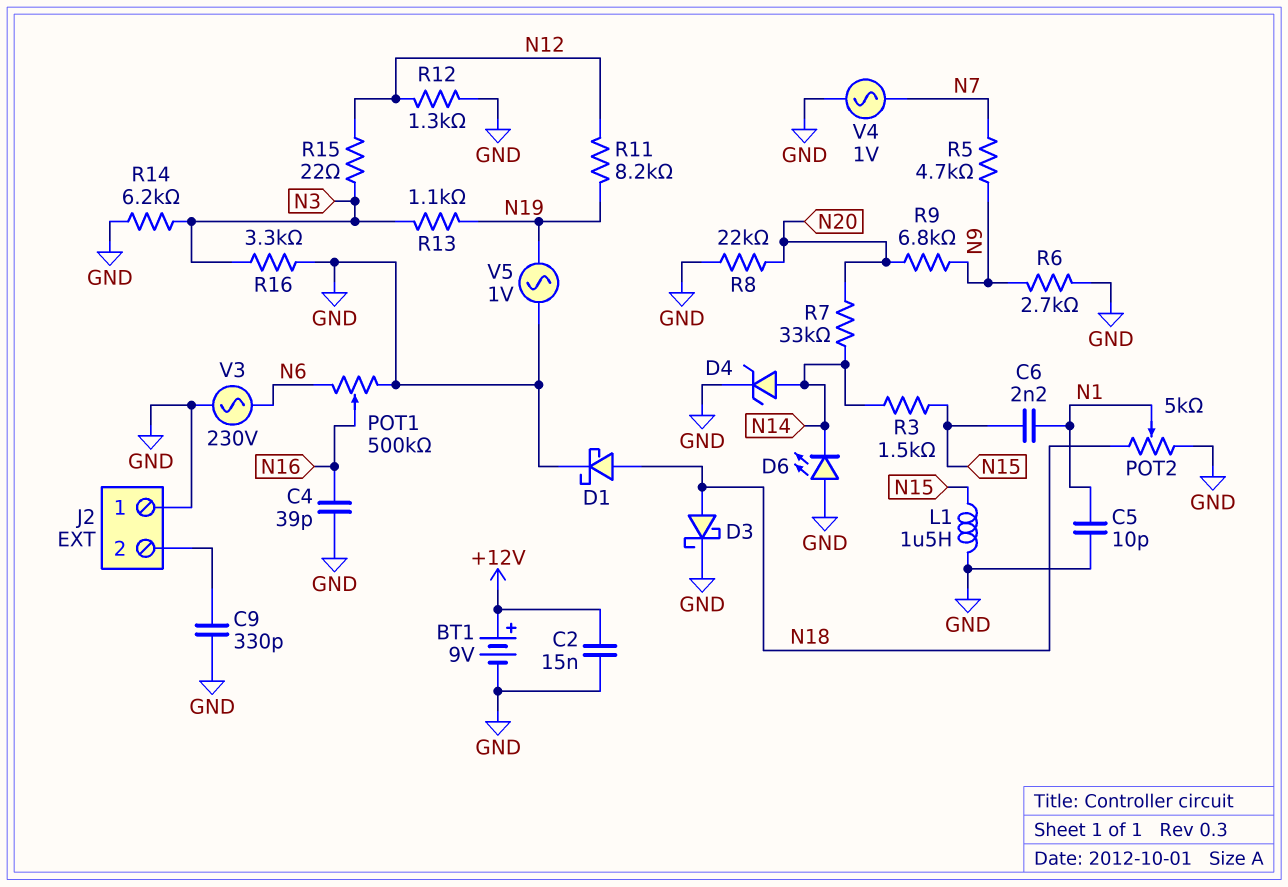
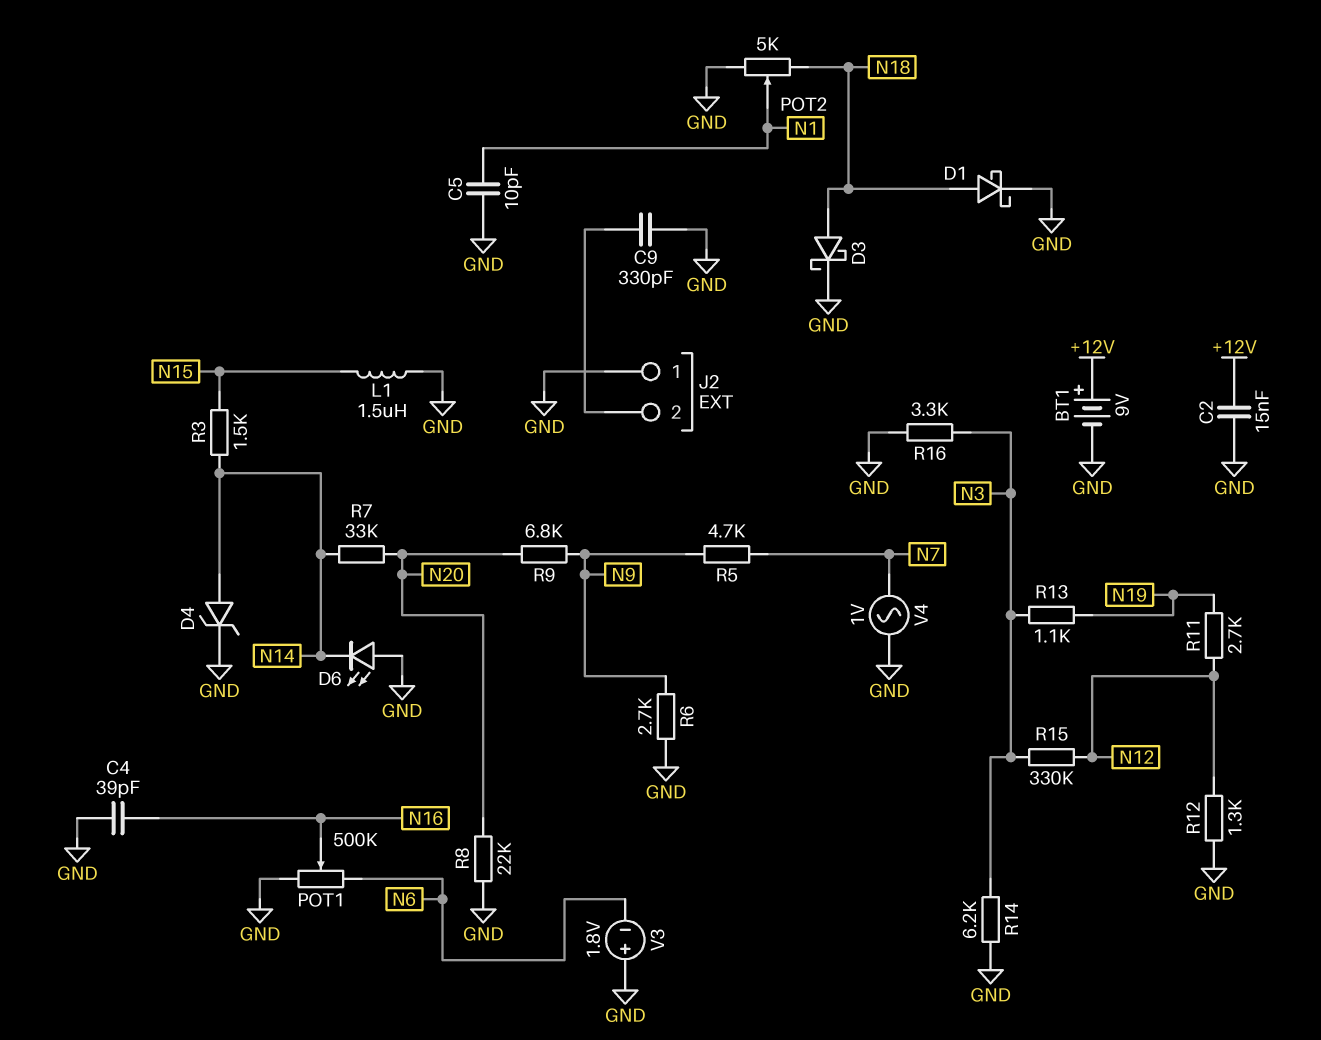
C6: 2.2nF (N1, N15) -> none
R11: 8.2k (N12, N19) -> 2.7k (N12, N19)
R15: 22 (N3, N12) -> 330k (N3, N12)
V3: AC 230V (GND, N6) -> 1.8V (plus GND, minus N6)
V5: AC 1V (GND, N19) -> none

